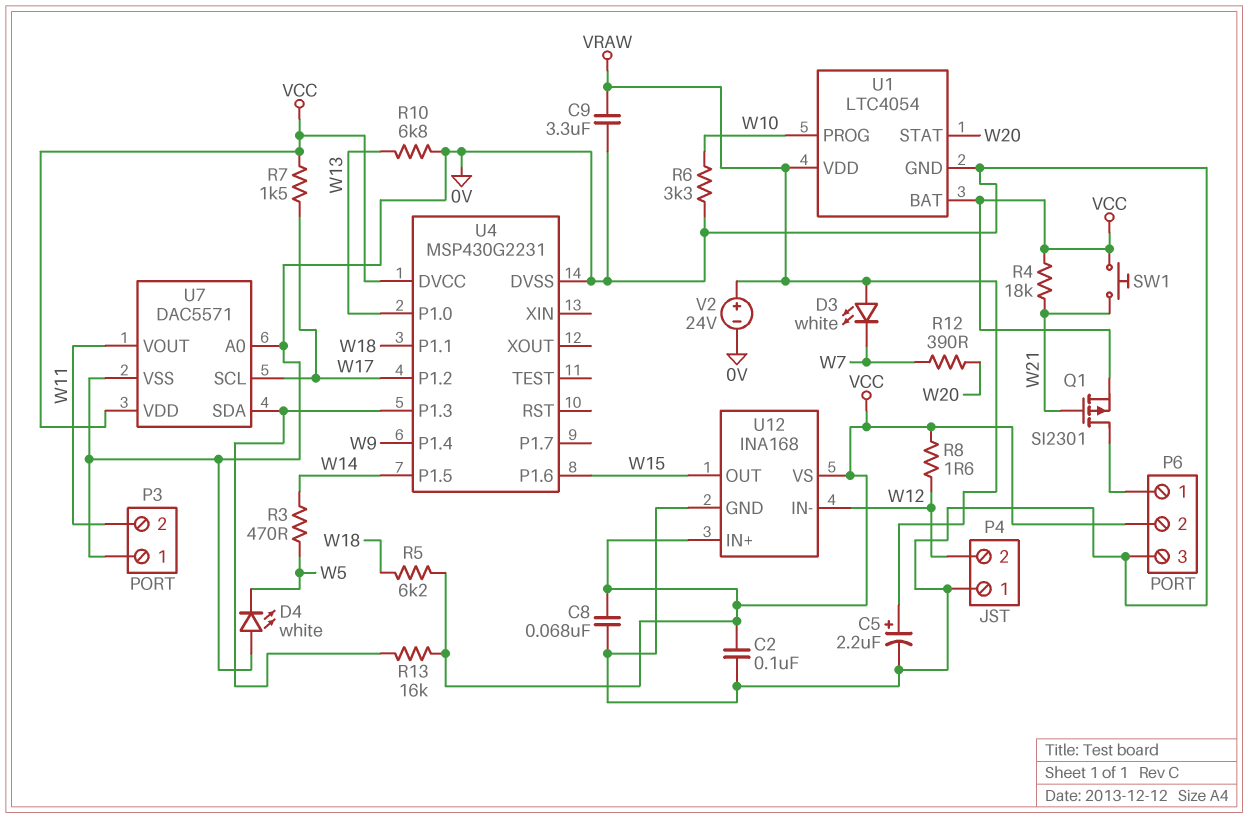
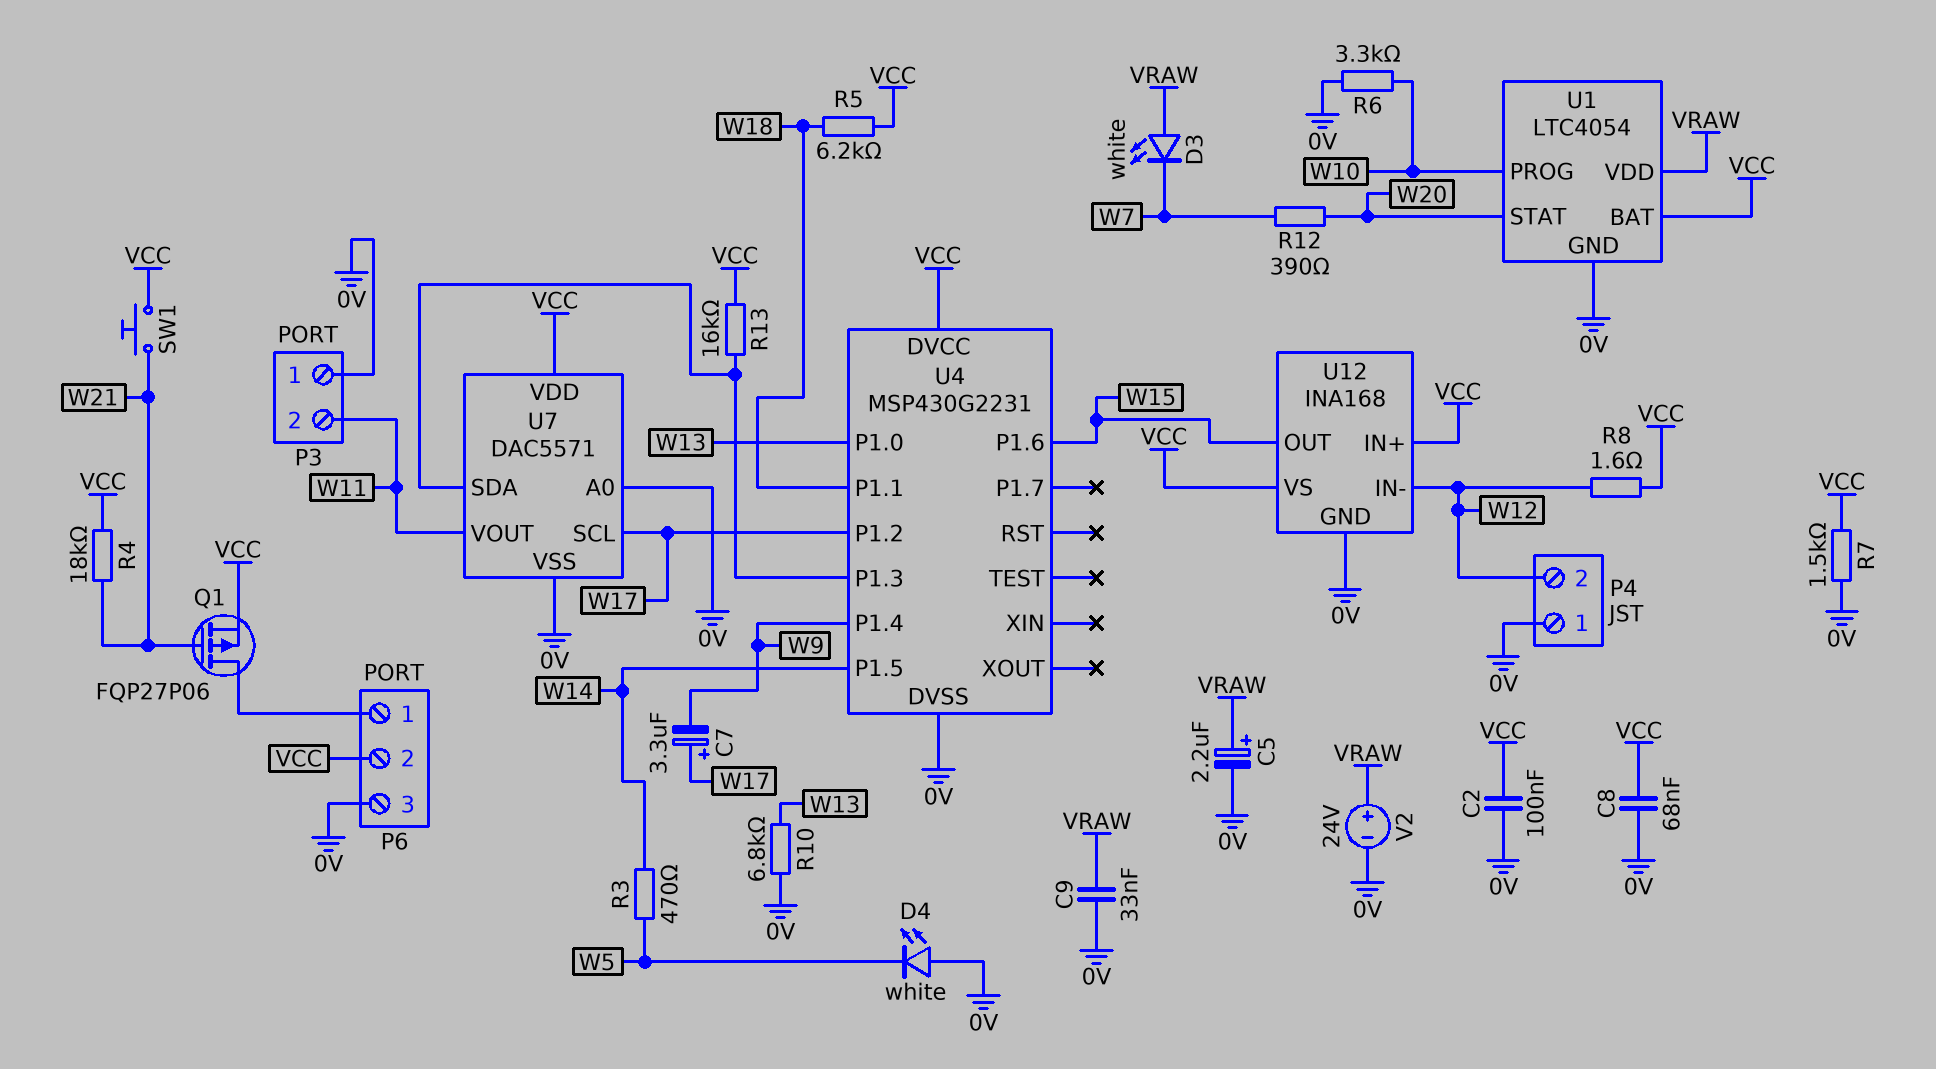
C7: none -> 3.3uF (plus W17, minus W9)
C9: 3.3uF (0V, VRAW) -> 33nF (0V, VRAW)
Q1: PMOS SI2301 (G W21, D P6/1, S VCC) -> PMOS FQP27P06 (G W21, D P6/1, S VCC)
R7: 1.5k (VCC, W17) -> 1.5k (0V, VCC)

